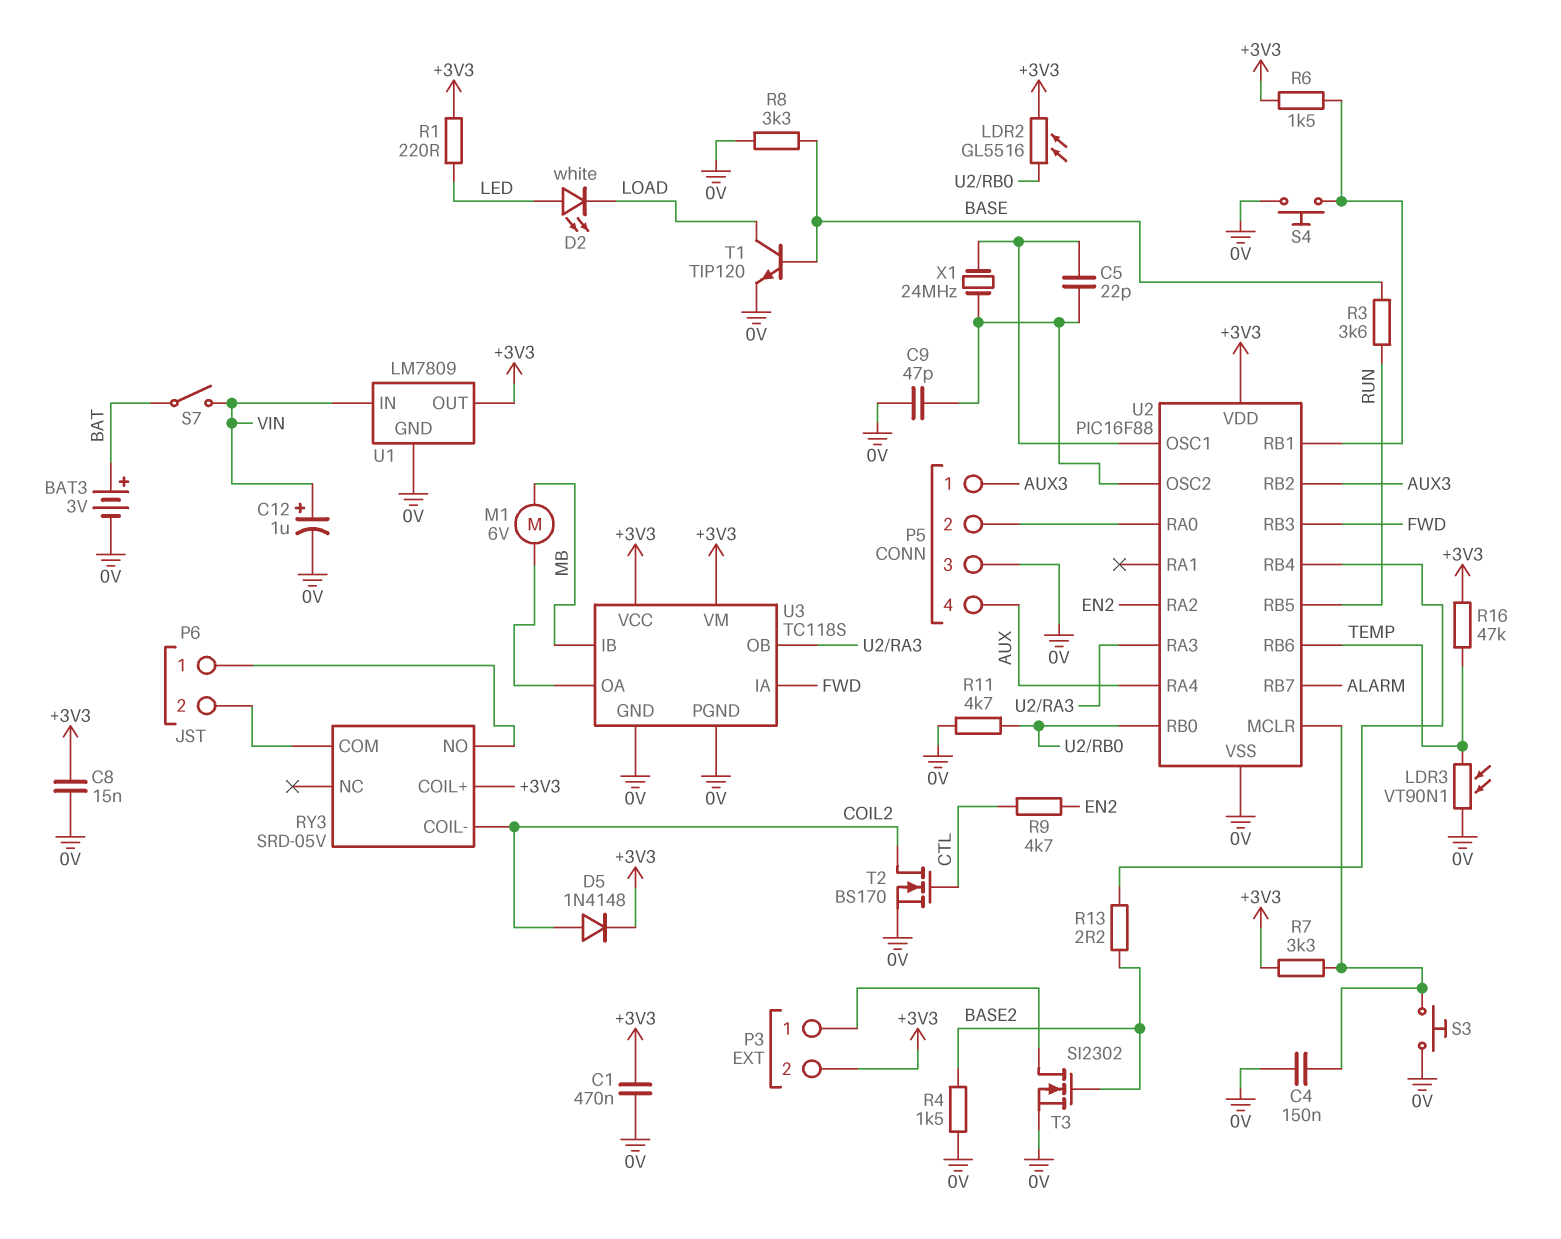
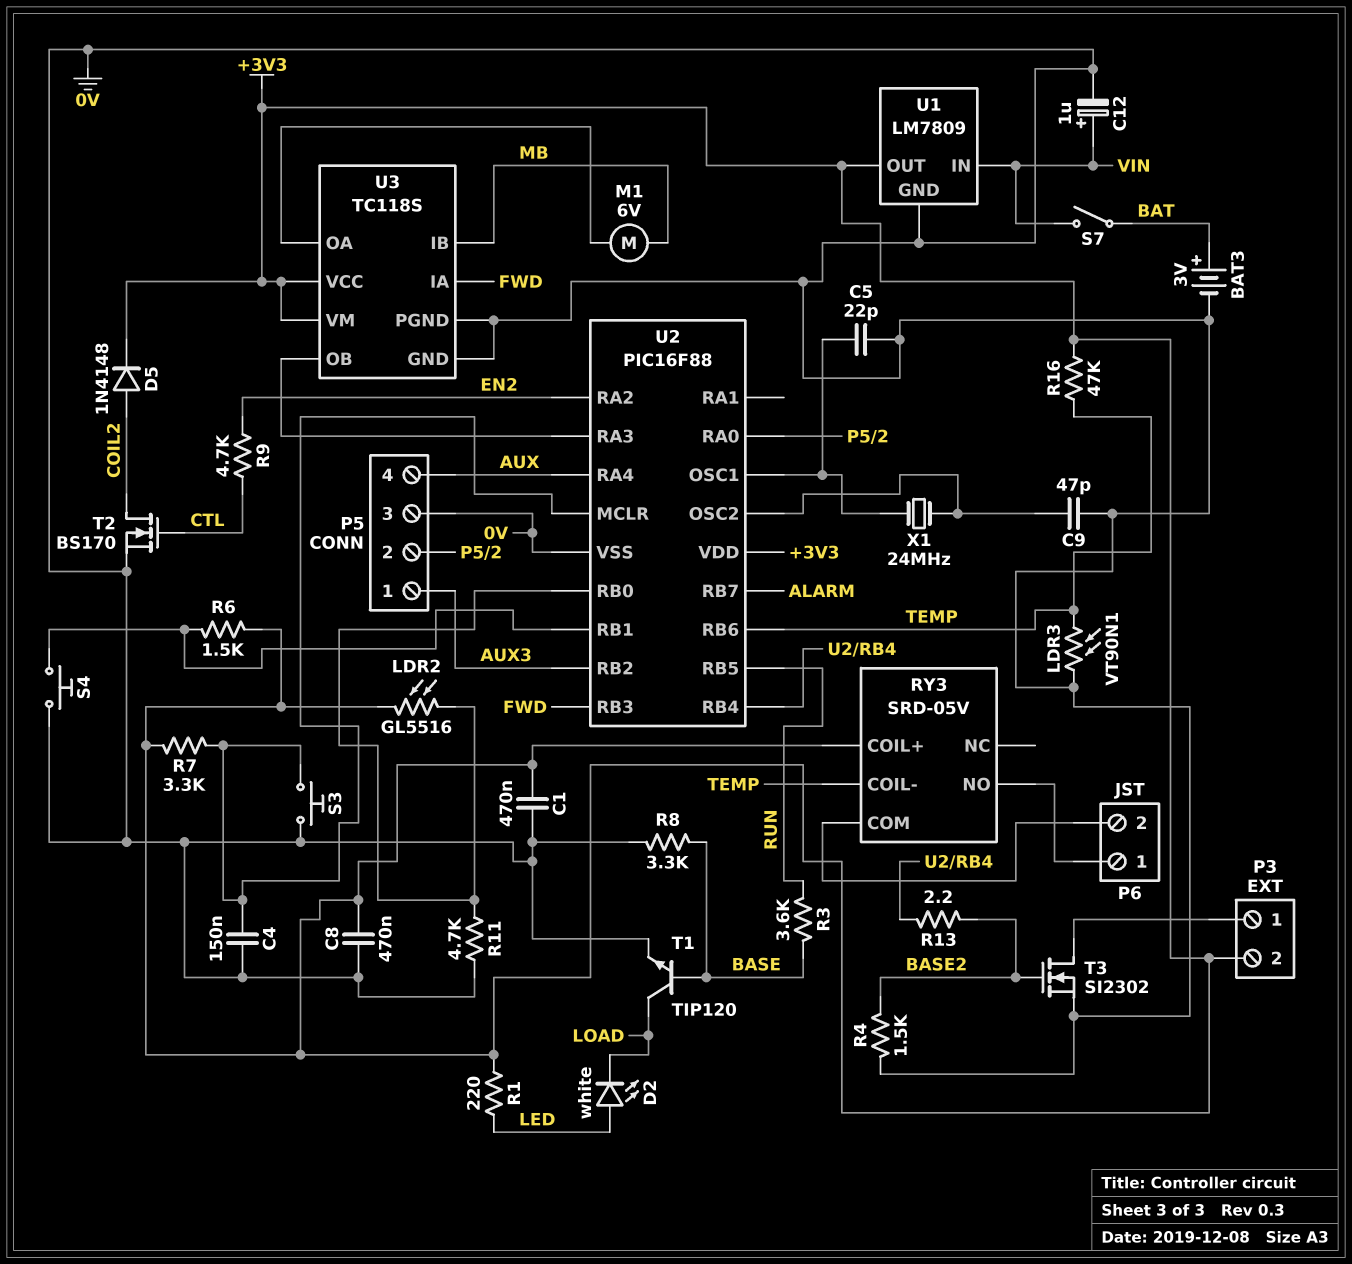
C5: 22pF (U2/OSC1, U2/OSC2) -> 22pF (0V, U2/OSC1)
C8: 15nF (+3V3, 0V) -> 470nF (+3V3, 0V)
RY3 pin COIL-: COIL2 -> TEMP

